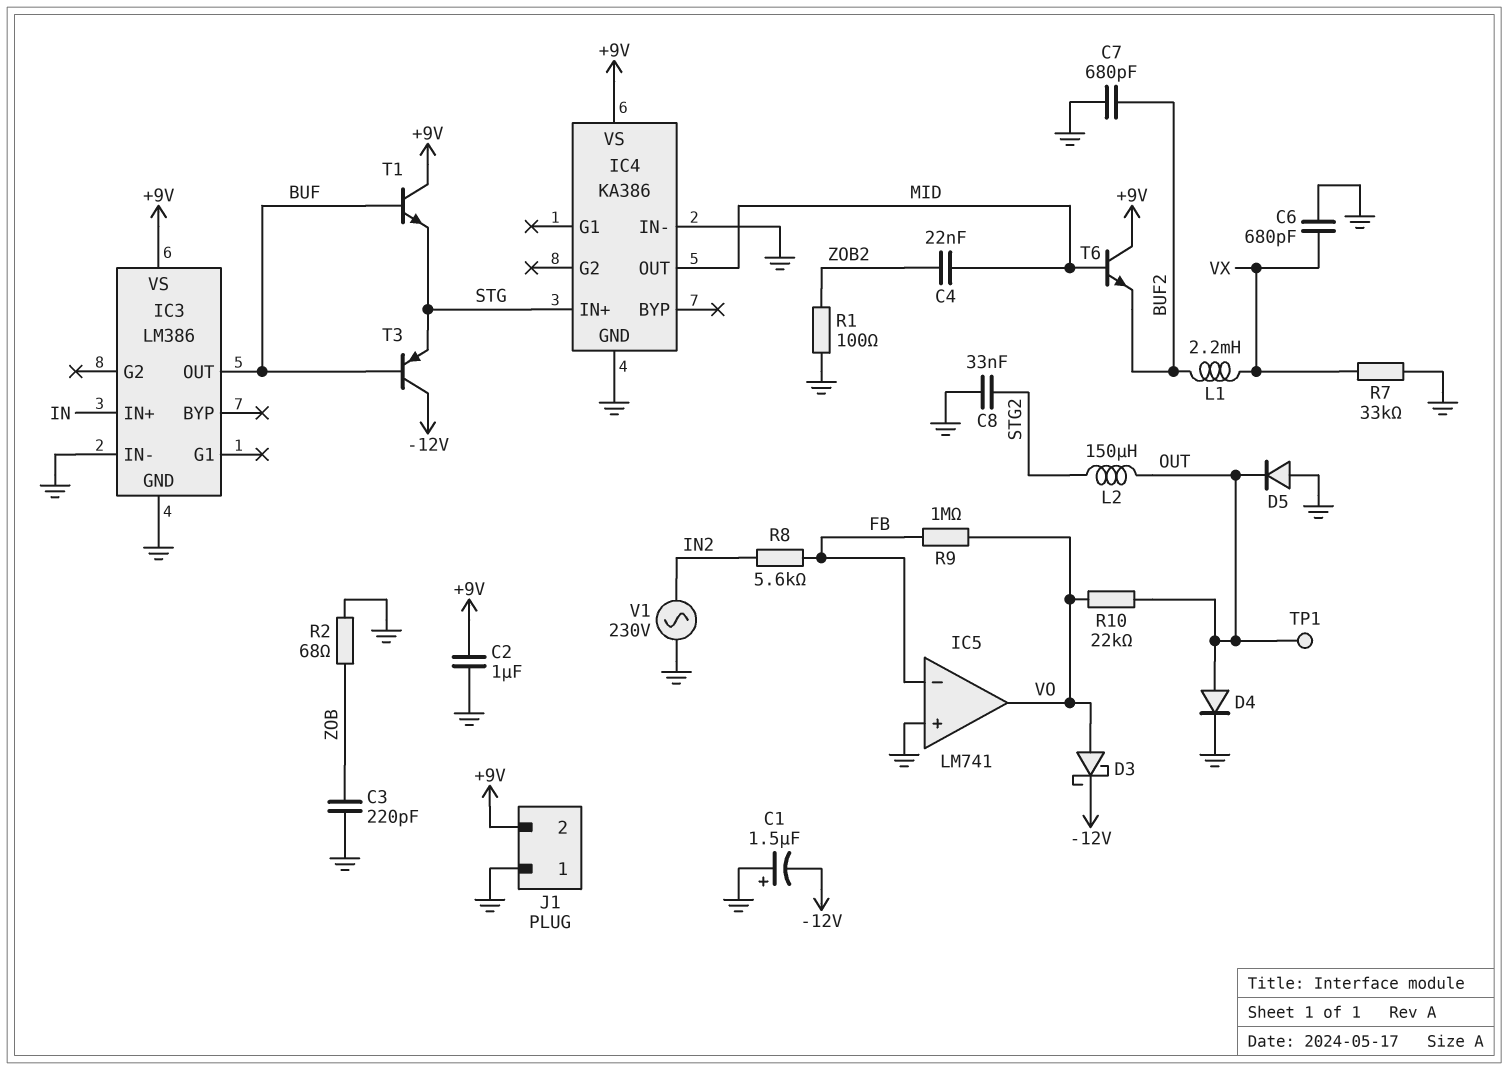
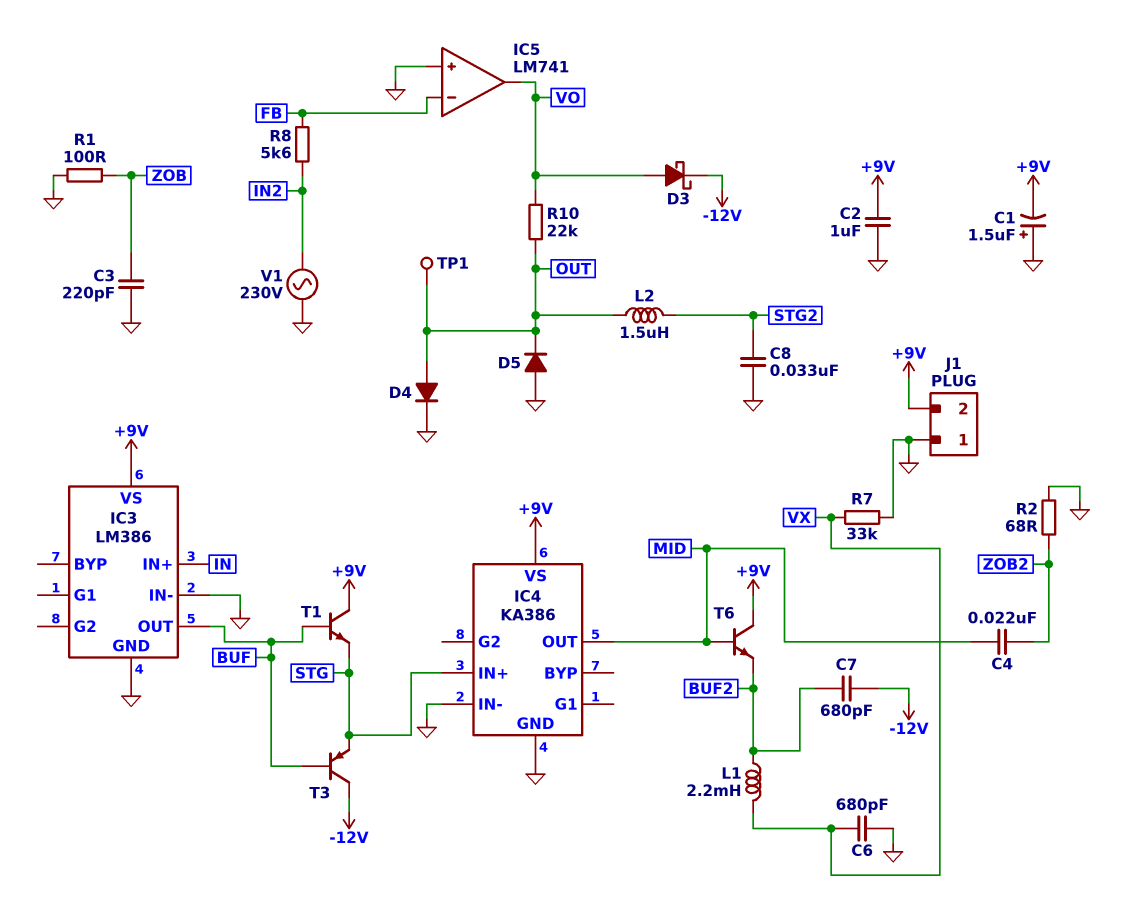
C1: 1.5uF (plus GND, minus -12V) -> 1.5uF (plus GND, minus +9V)
C7: 680pF (BUF2, GND) -> 680pF (-12V, BUF2)
L2: 150uH (OUT, STG2) -> 1.5uH (OUT, STG2)
R1: 100 (GND, ZOB2) -> 100 (GND, ZOB)
R2: 68 (GND, ZOB) -> 68 (GND, ZOB2)
R9: 1M (FB, VO) -> none

